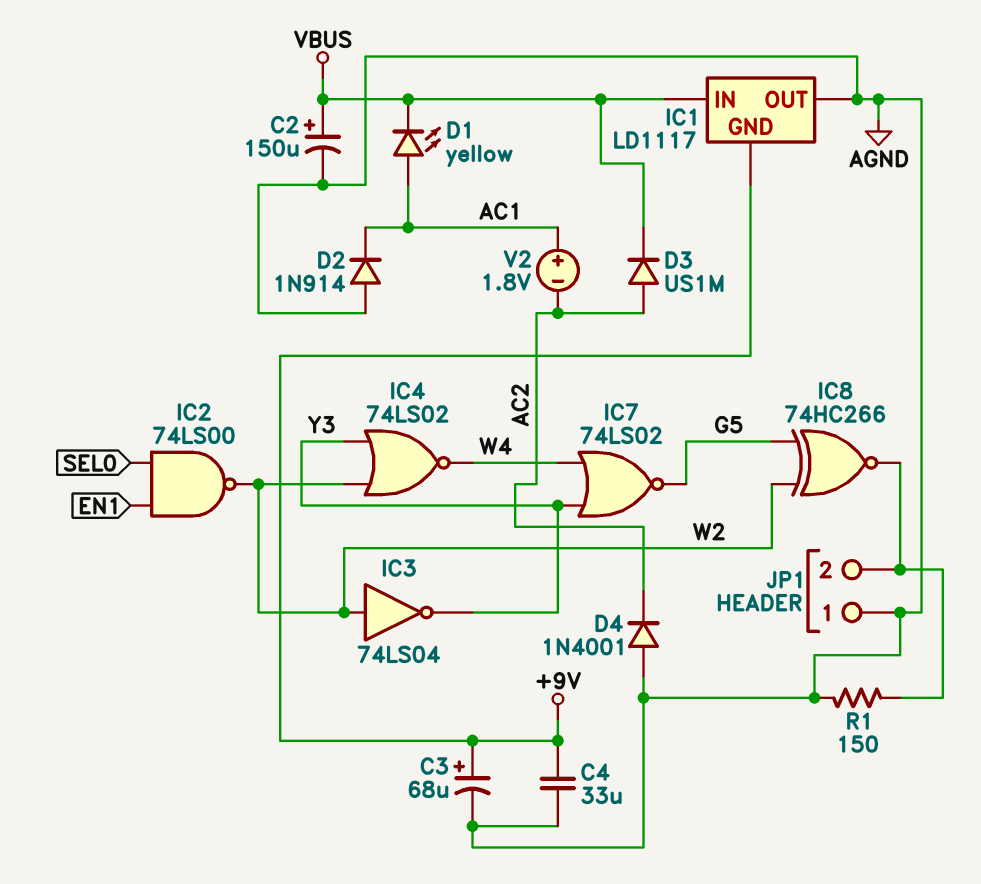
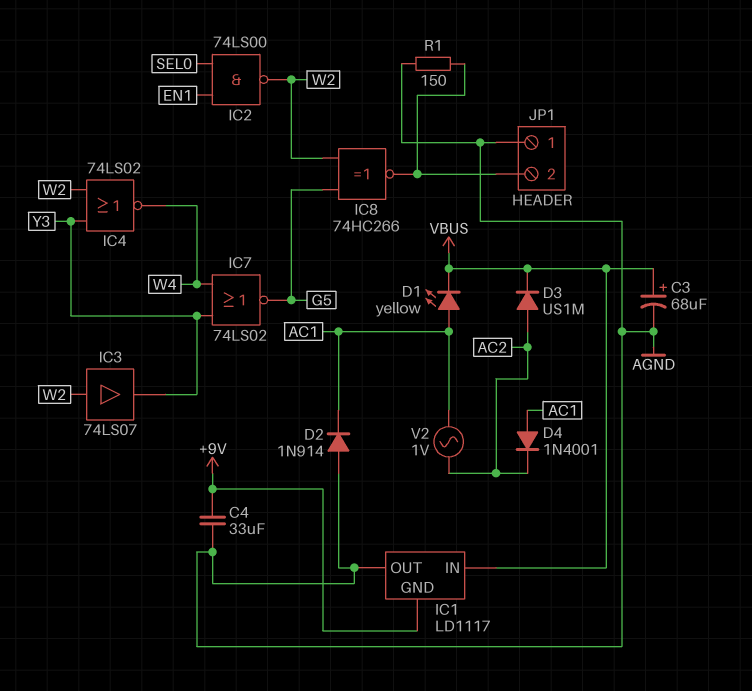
C2: 150uF (plus VBUS, minus AGND) -> none
C3: 68uF (plus +9V, minus AGND) -> 68uF (plus VBUS, minus AGND)
D4: diode 1N4001 (A AGND, K AC2) -> diode 1N4001 (A AC1, K AC2)
IC3: NOT 74LS04 (in W2, out Y3) -> buffer 74LS07 (in W2, out Y3)
V2: 1.8V (plus AC1, minus AC2) -> AC 1V (AC1, AC2)

